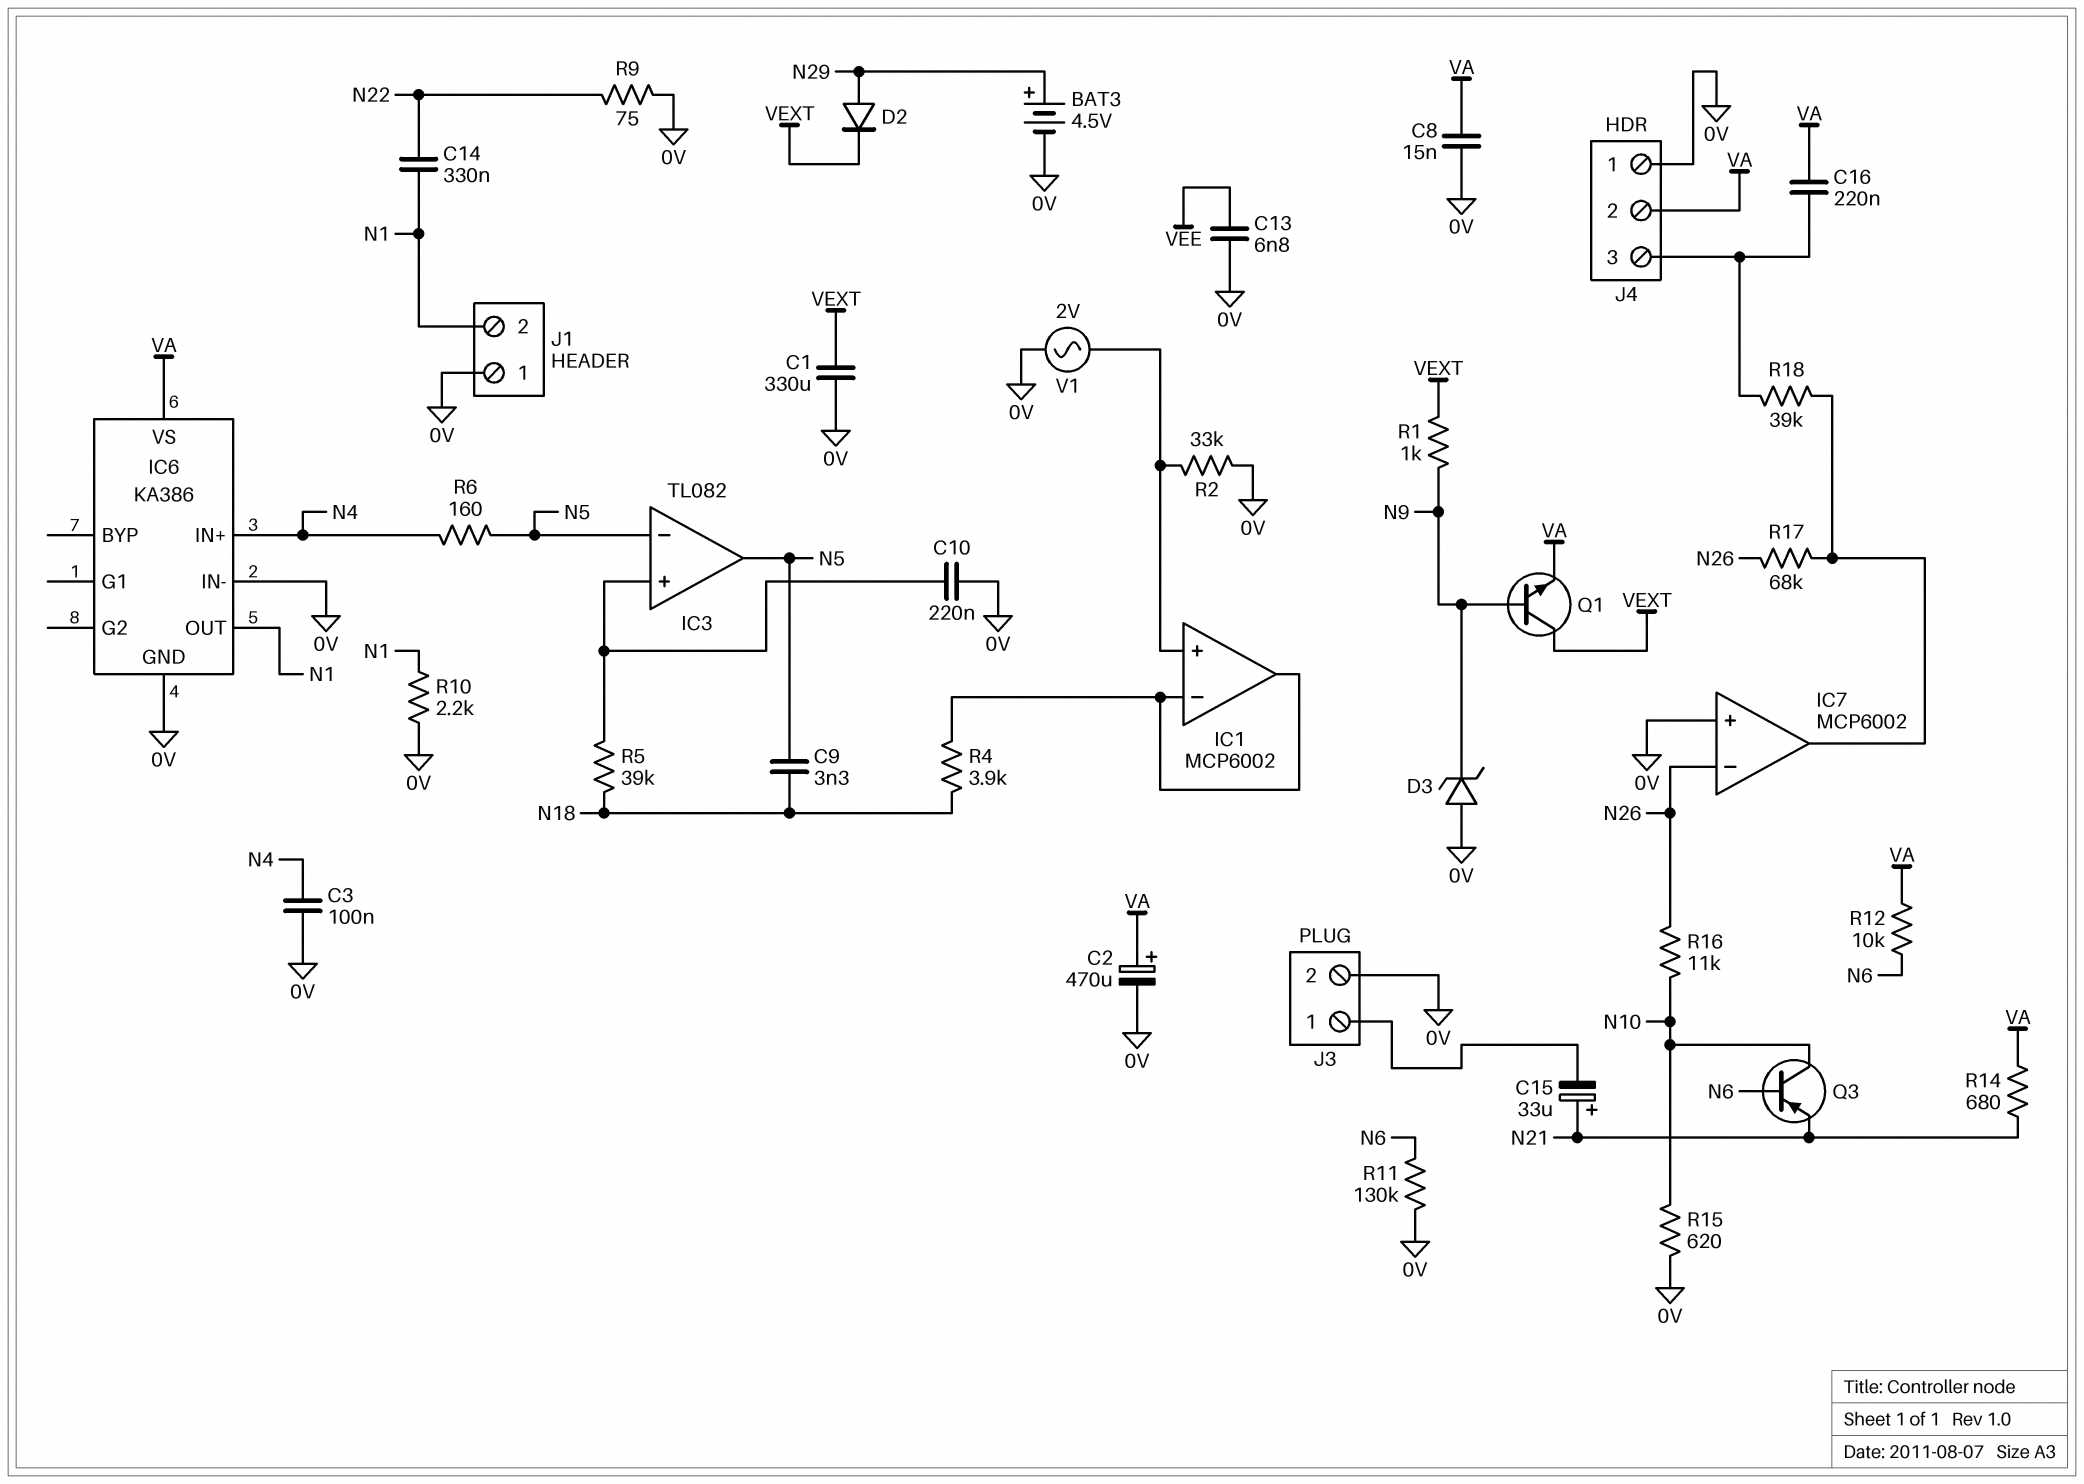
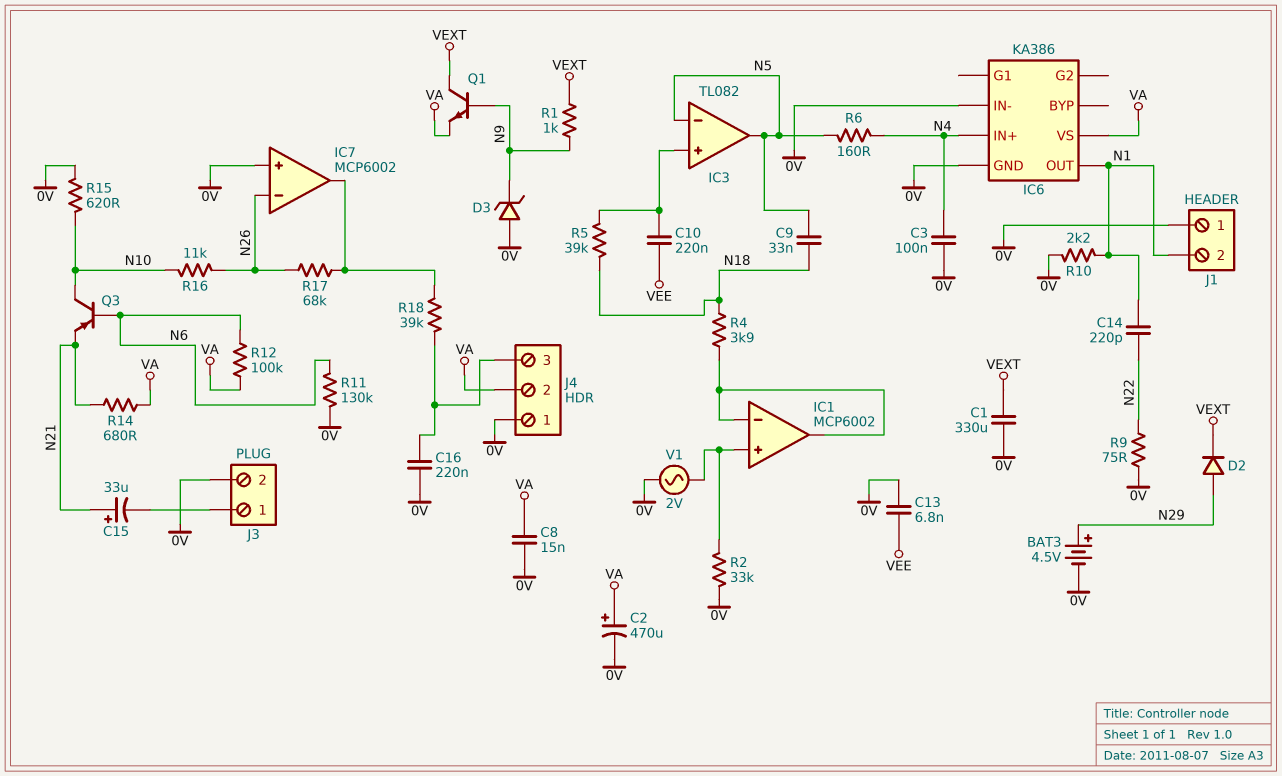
C9: 3.3nF (N5, N18) -> 33nF (N5, N18)
C10: 220nF (0V, IC3/in+) -> 220nF (IC3/in+, VEE)
C14: 330nF (N1, N22) -> 220pF (N1, N22)
C16: 220nF (J4/3, VA) -> 220nF (0V, J4/3)
R12: 10k (N6, VA) -> 100k (N6, VA)

